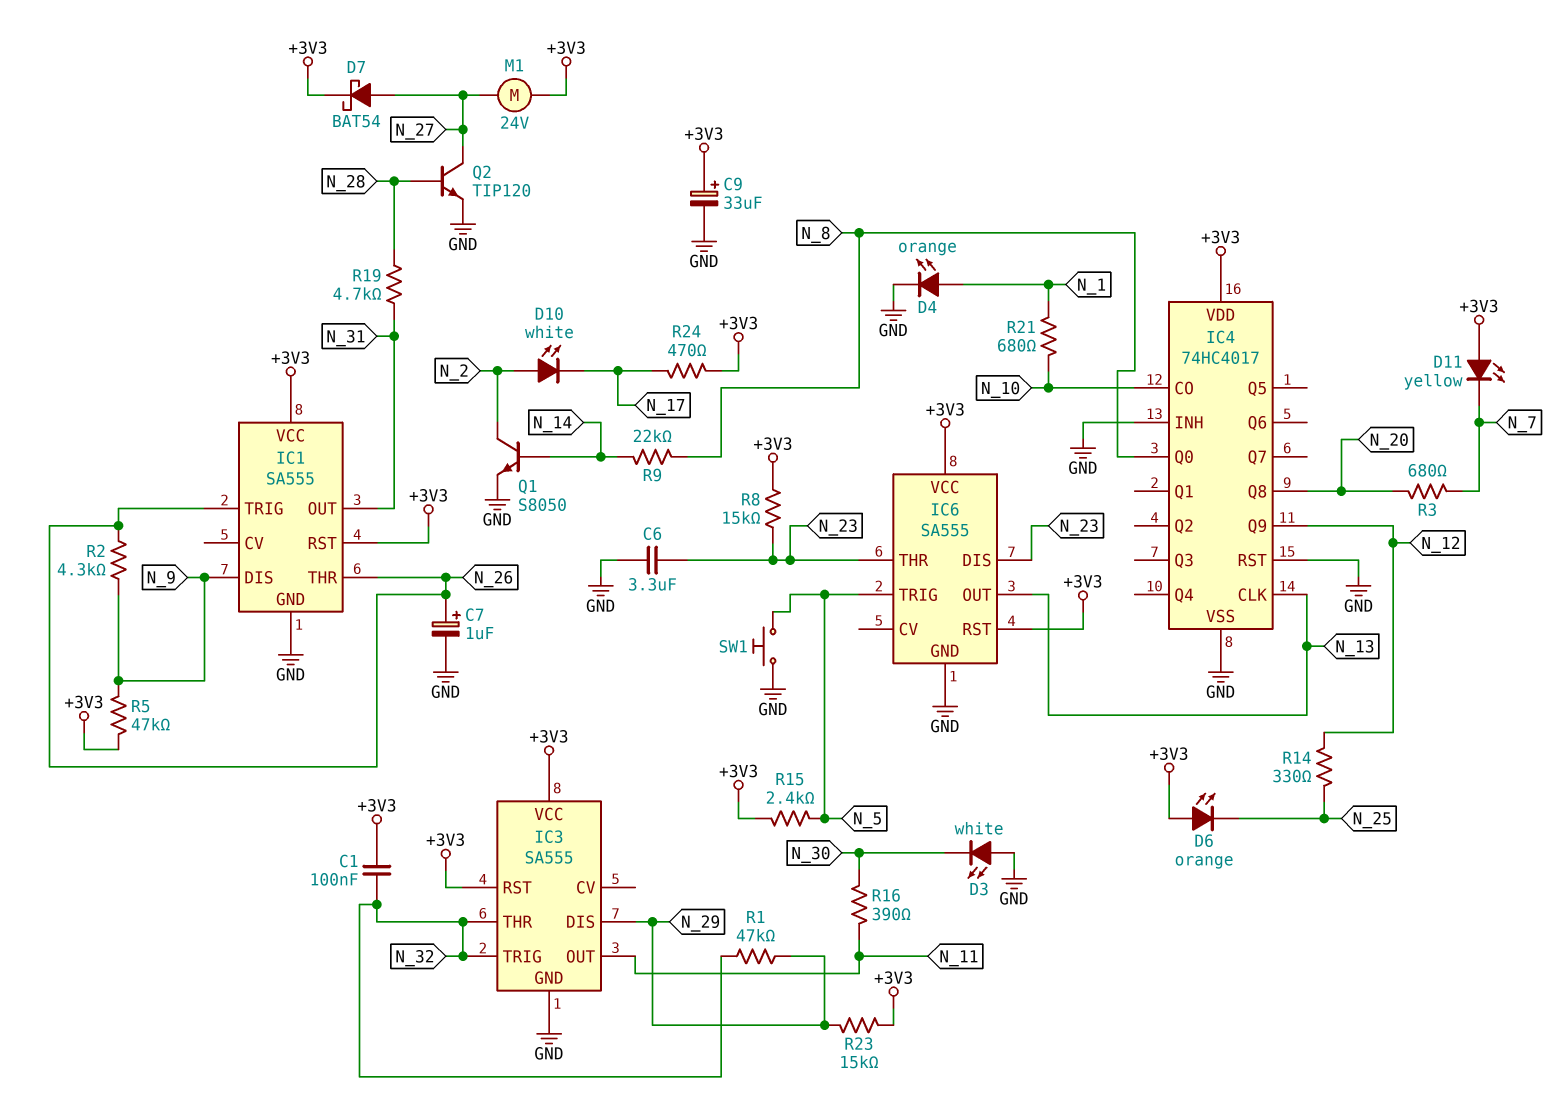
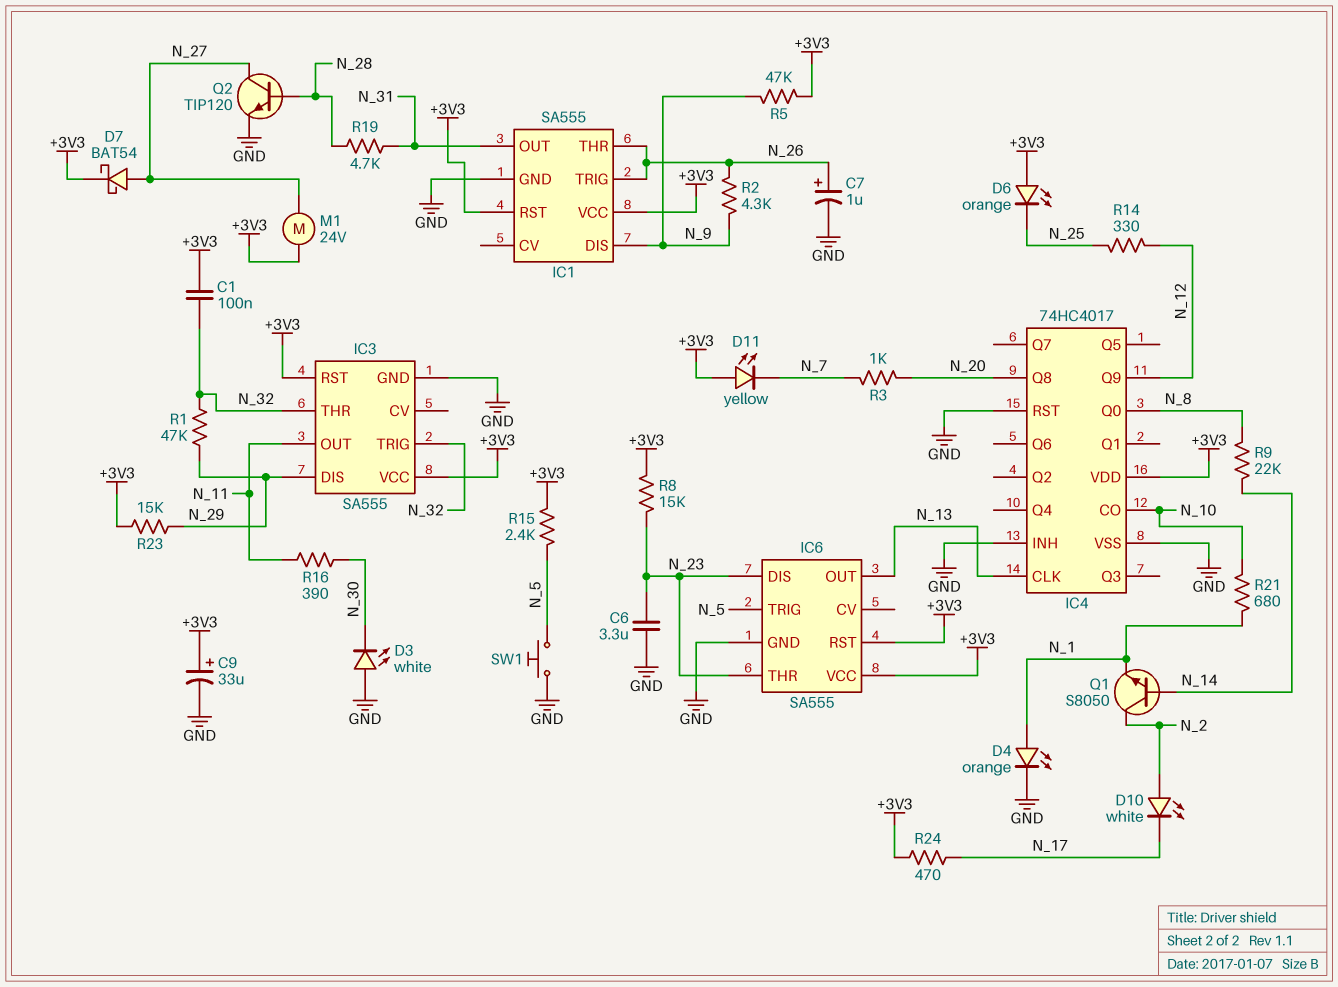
Q1: NPN S8050 (B N_14, C N_2, E GND) -> NPN S8050 (B N_14, C N_2, E N_1)
R3: 680 (N_7, N_20) -> 1k (N_7, N_20)

